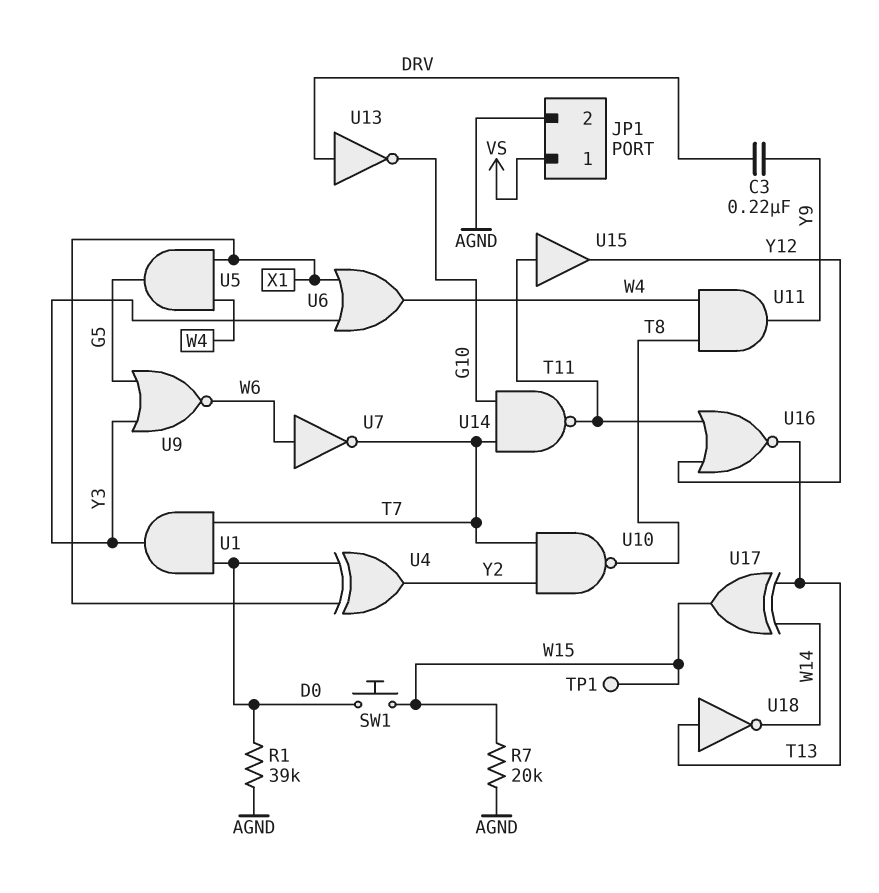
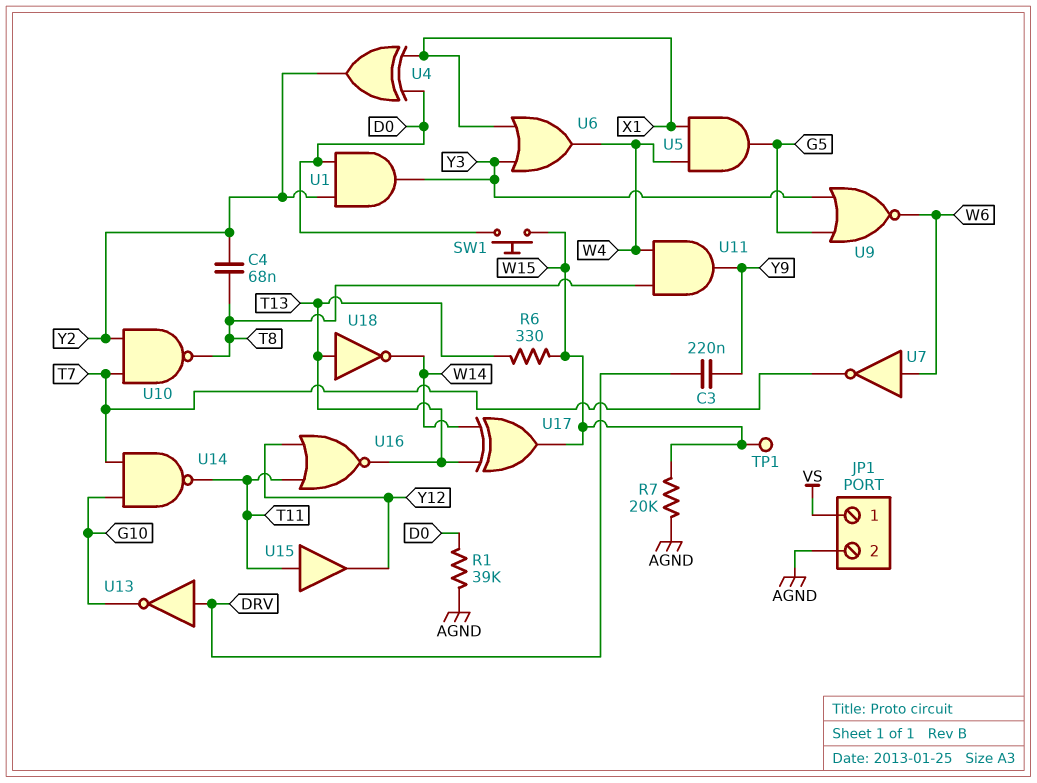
C4: none -> 68nF (T8, Y2)
R6: none -> 330 (T13, W15)
U1: AND (in D0, in T7, out Y3) -> AND (in D0, in Y2, out Y3)

